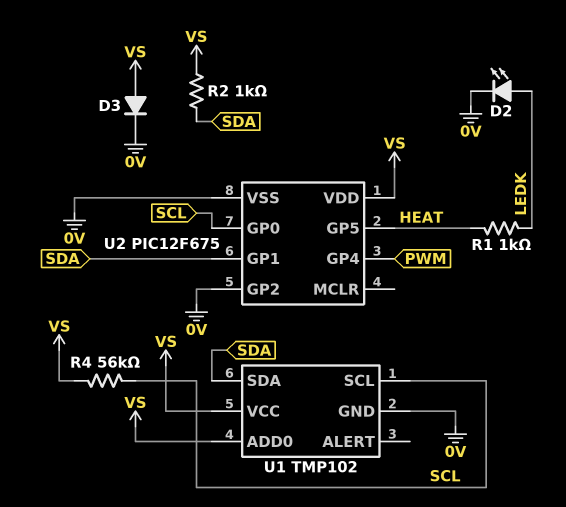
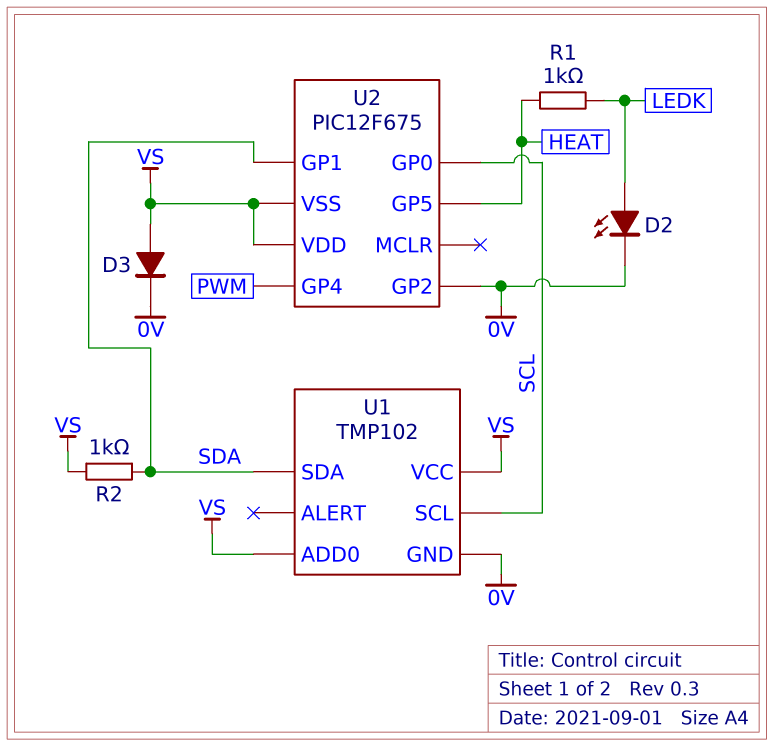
R4: 56k (SCL, VS) -> none
U2 pin VSS: 0V -> VS

